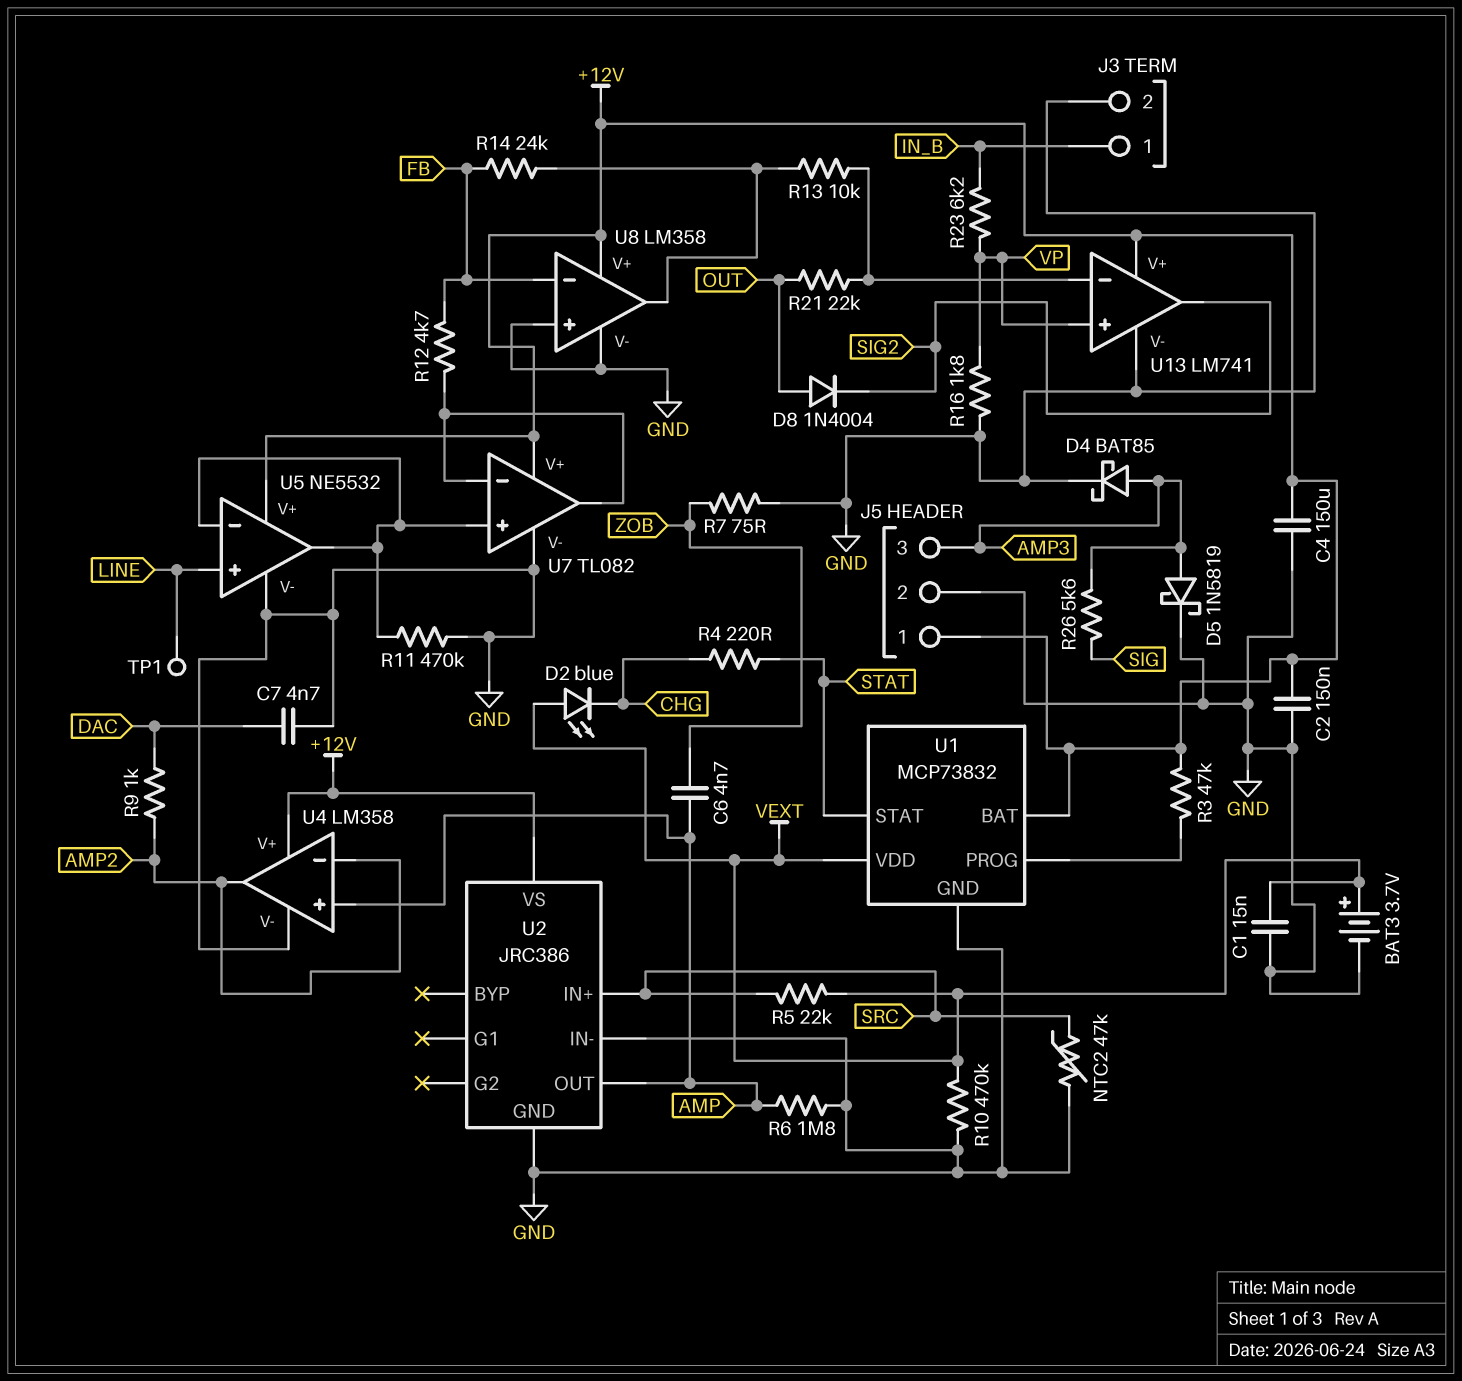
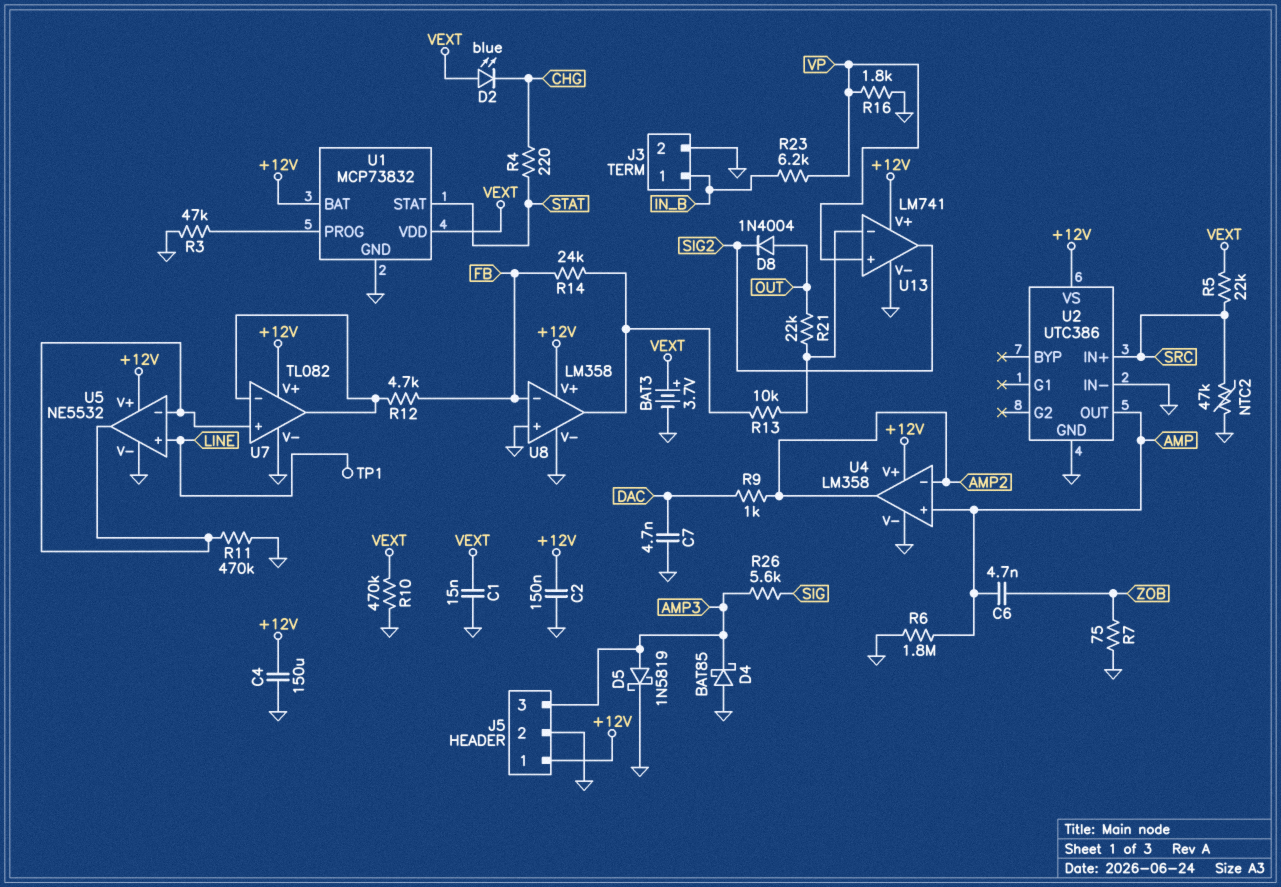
D4: schottky BAT85 (A AMP3, K GND) -> schottky BAT85 (A GND, K AMP3)
R3: 47k (+12V, U1/PROG) -> 47k (GND, U1/PROG)
U2: JRC386 -> UTC386

